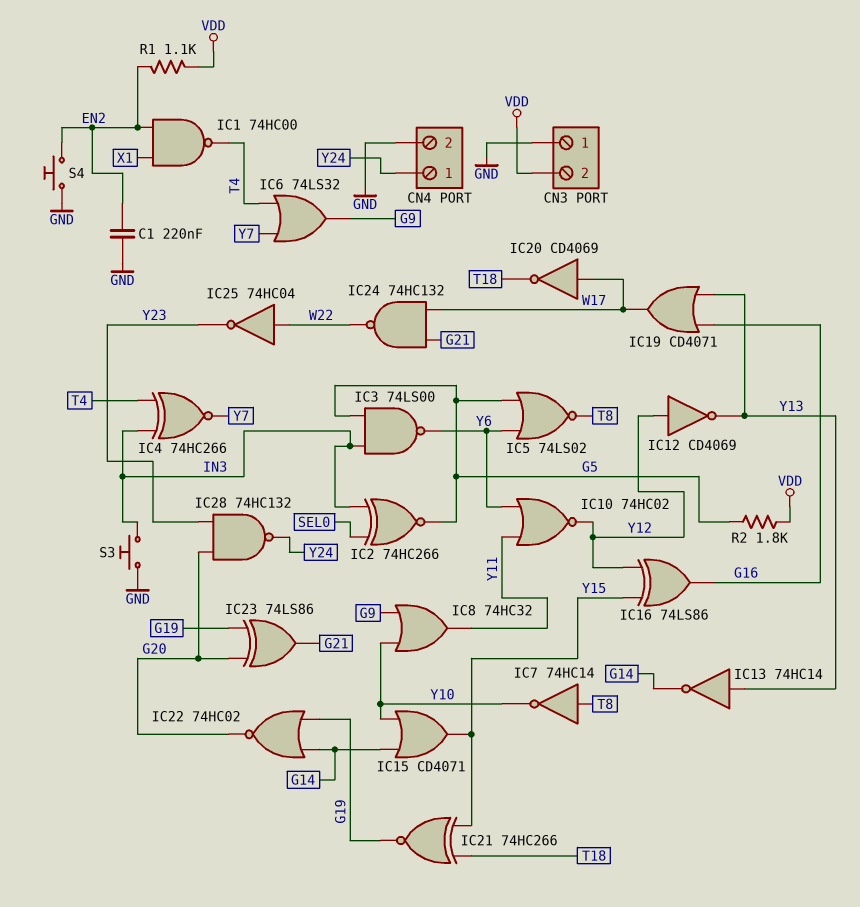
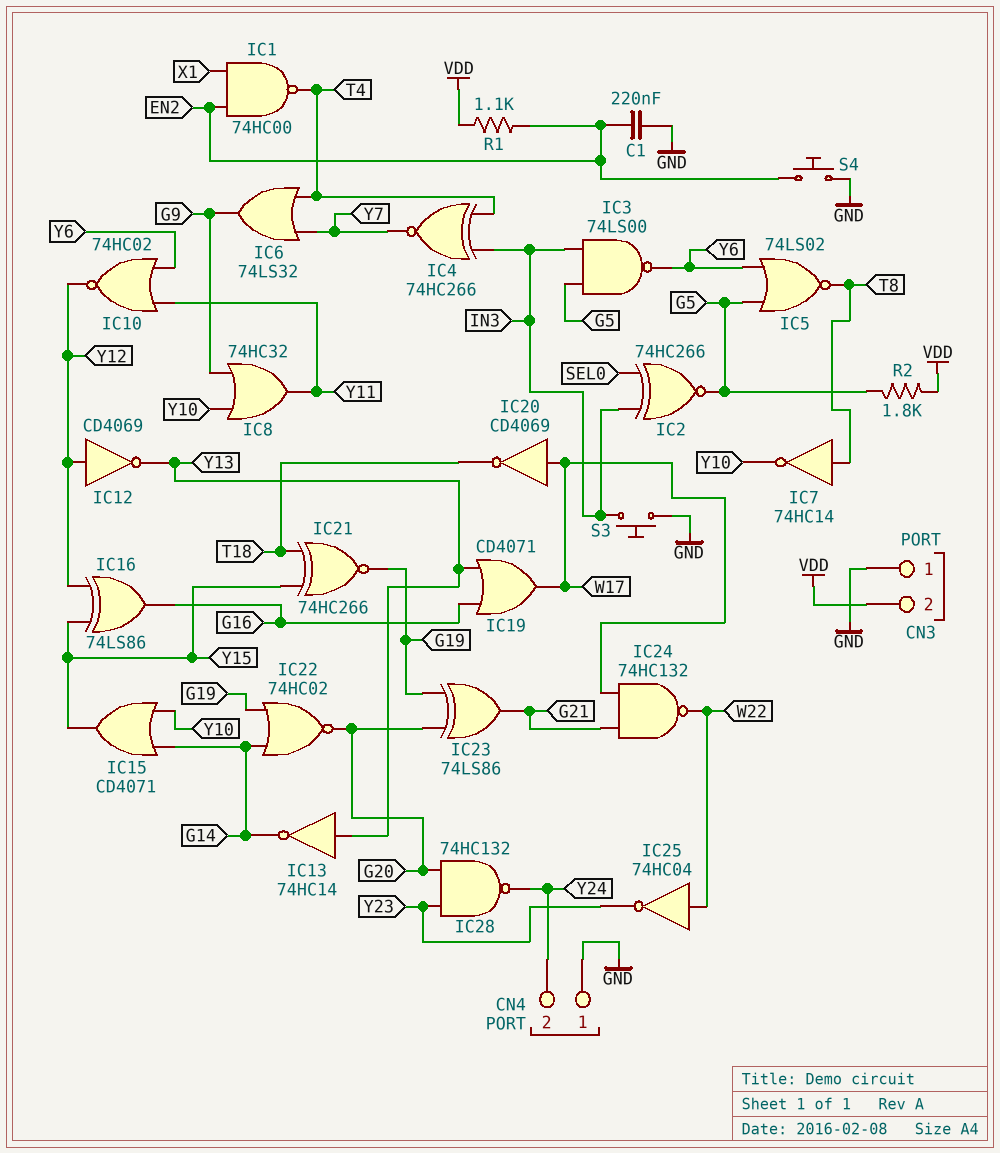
CN4 pin 1: Y24 -> GND
CN4 pin 2: GND -> Y24

